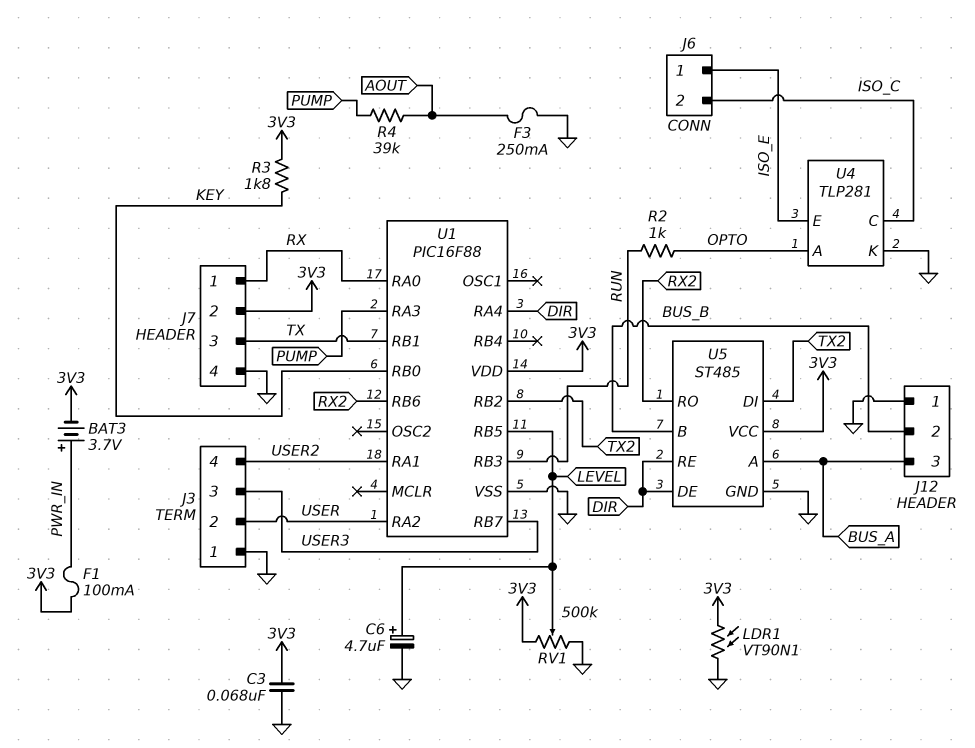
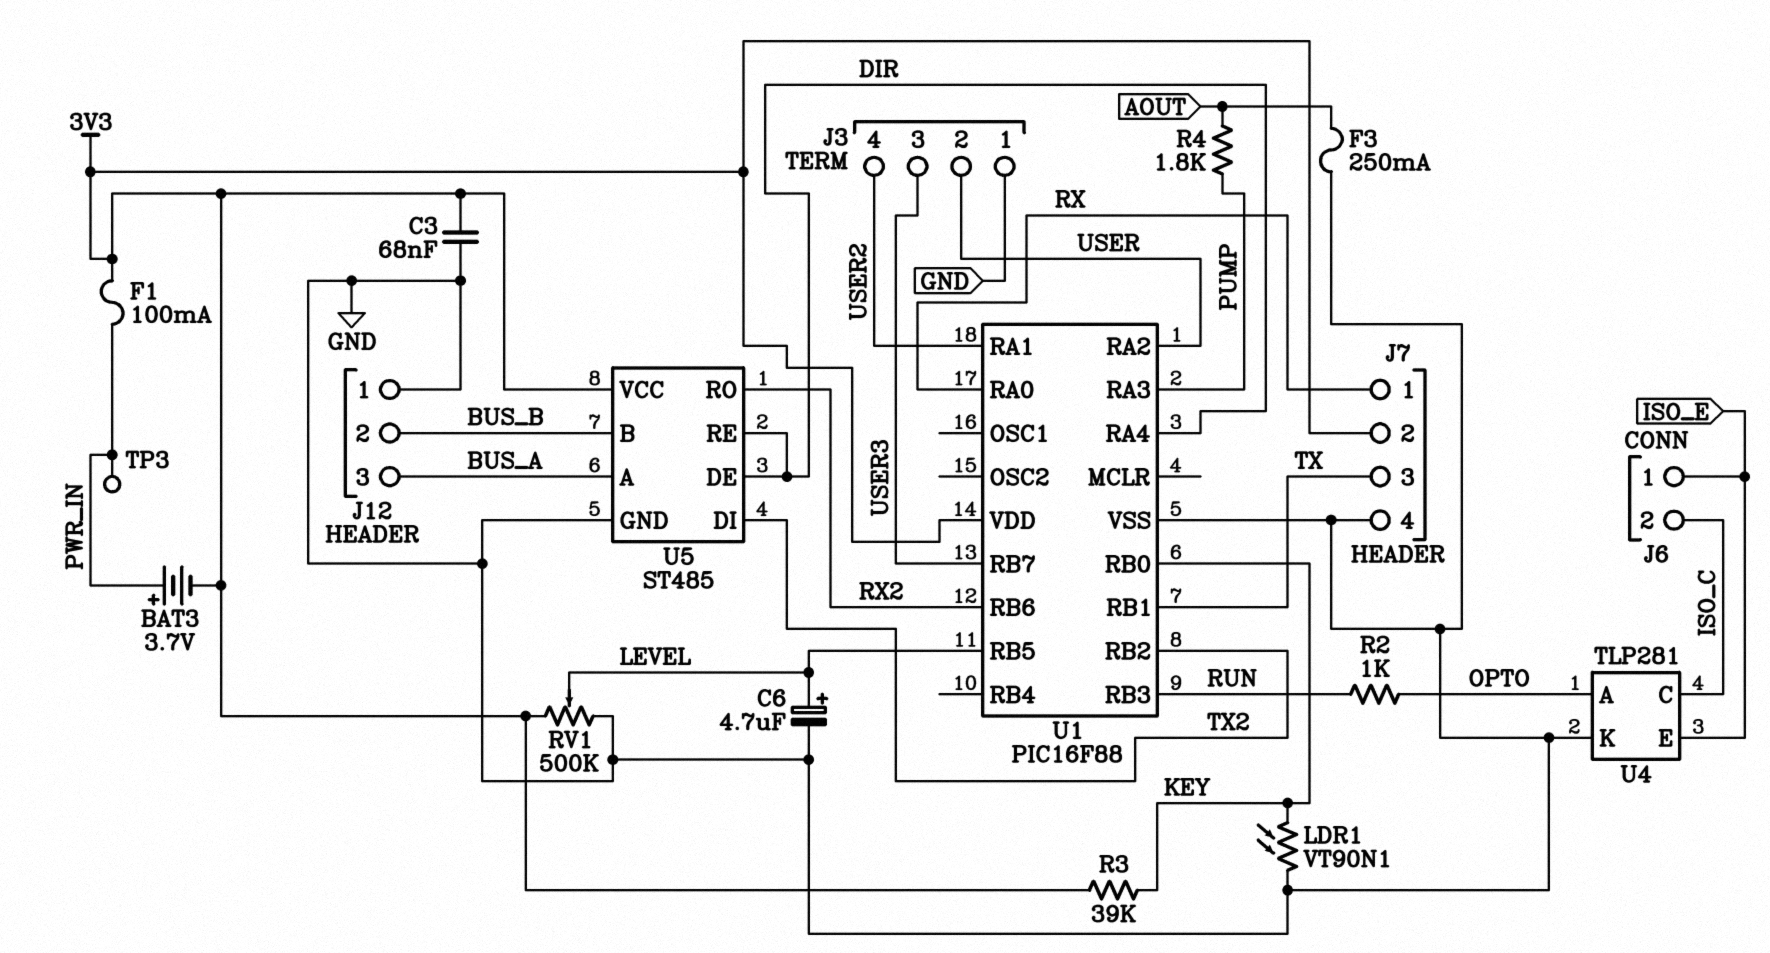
LDR1: VT90N1 (3V3, GND) -> VT90N1 (GND, KEY)
R3: 1.8k (3V3, KEY) -> 39k (3V3, KEY)
R4: 39k (AOUT, PUMP) -> 1.8k (AOUT, PUMP)
TP3: none -> test point (PWR_IN)

